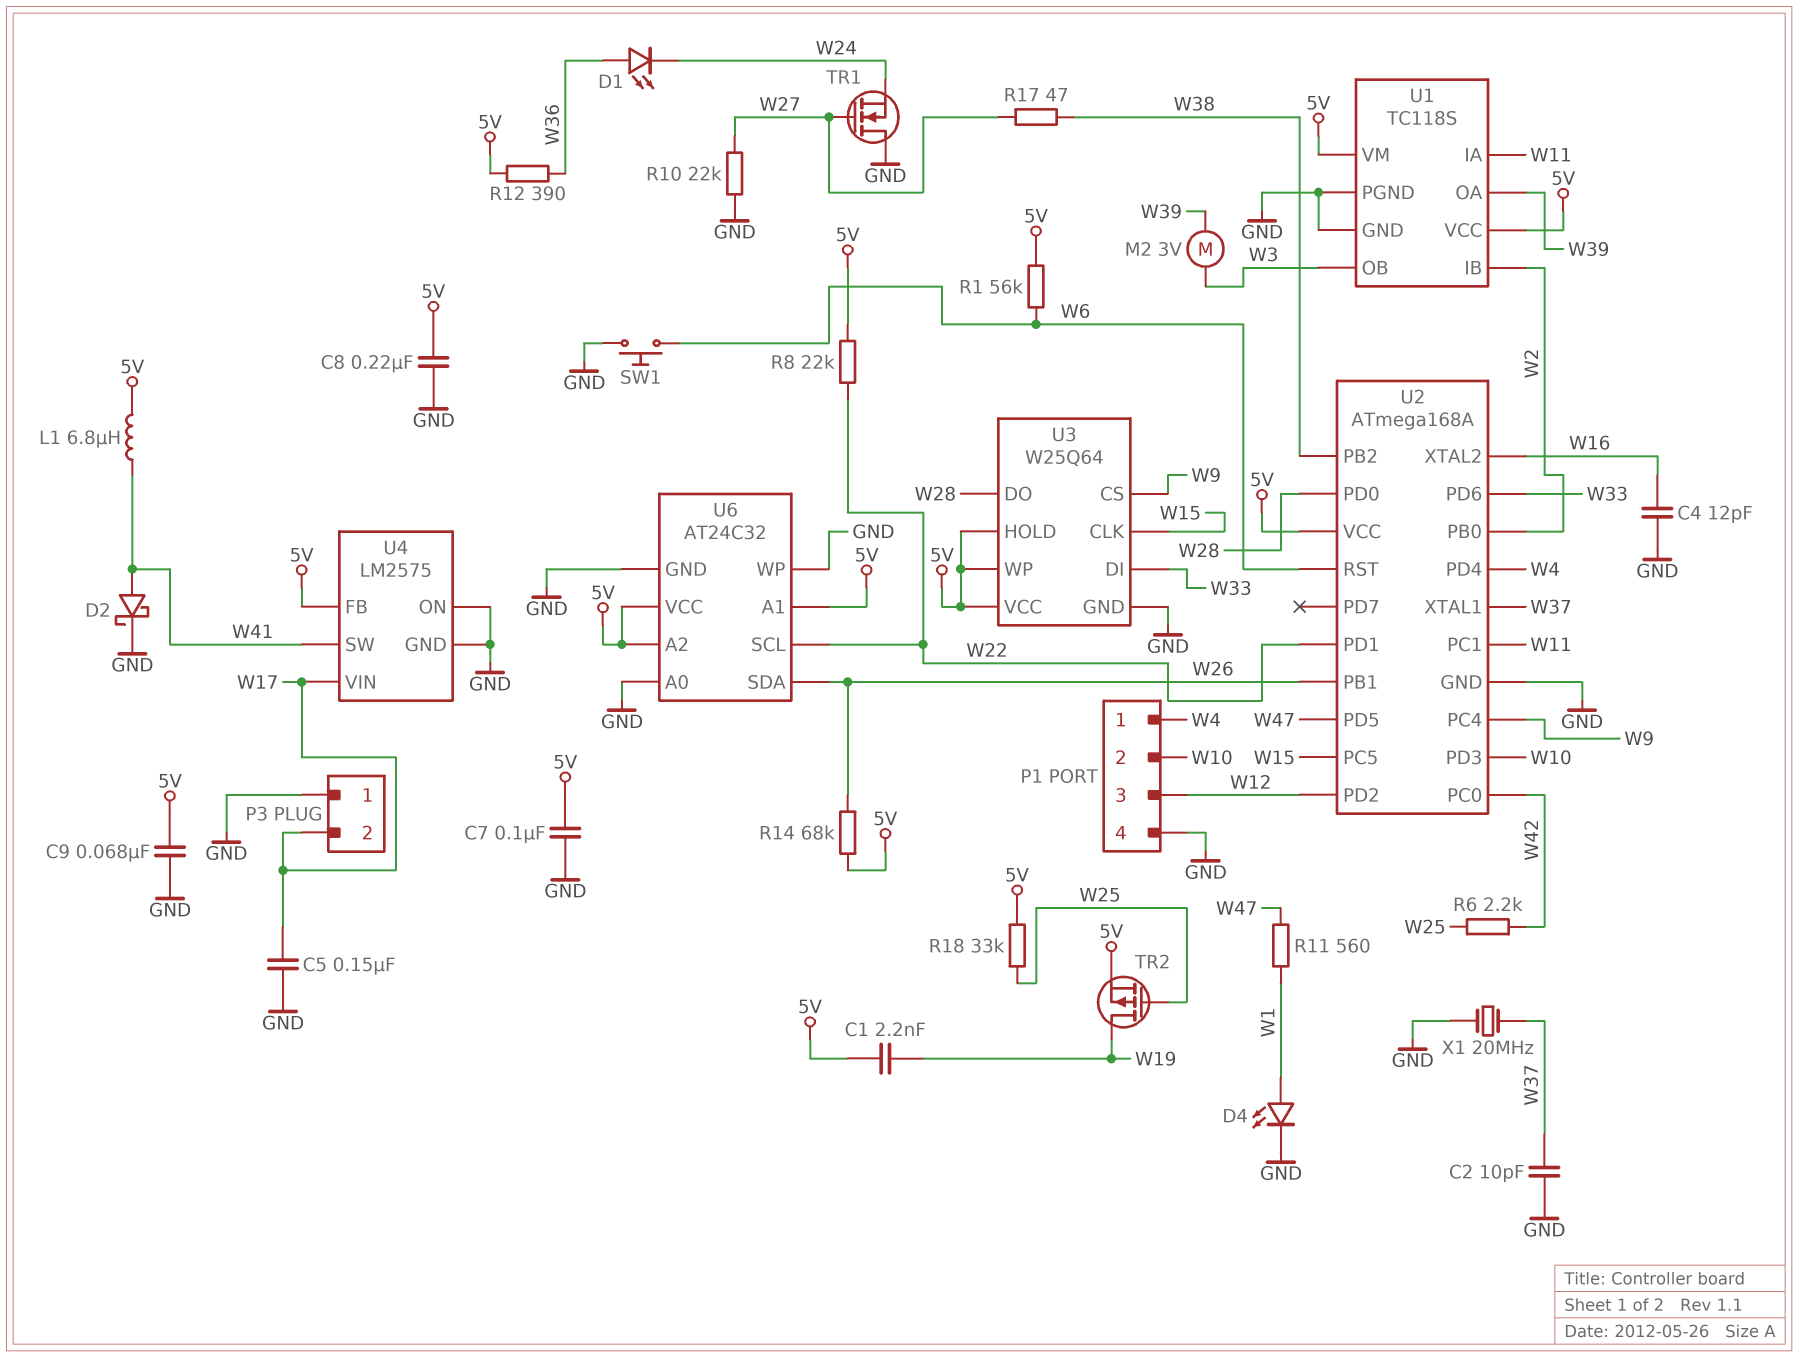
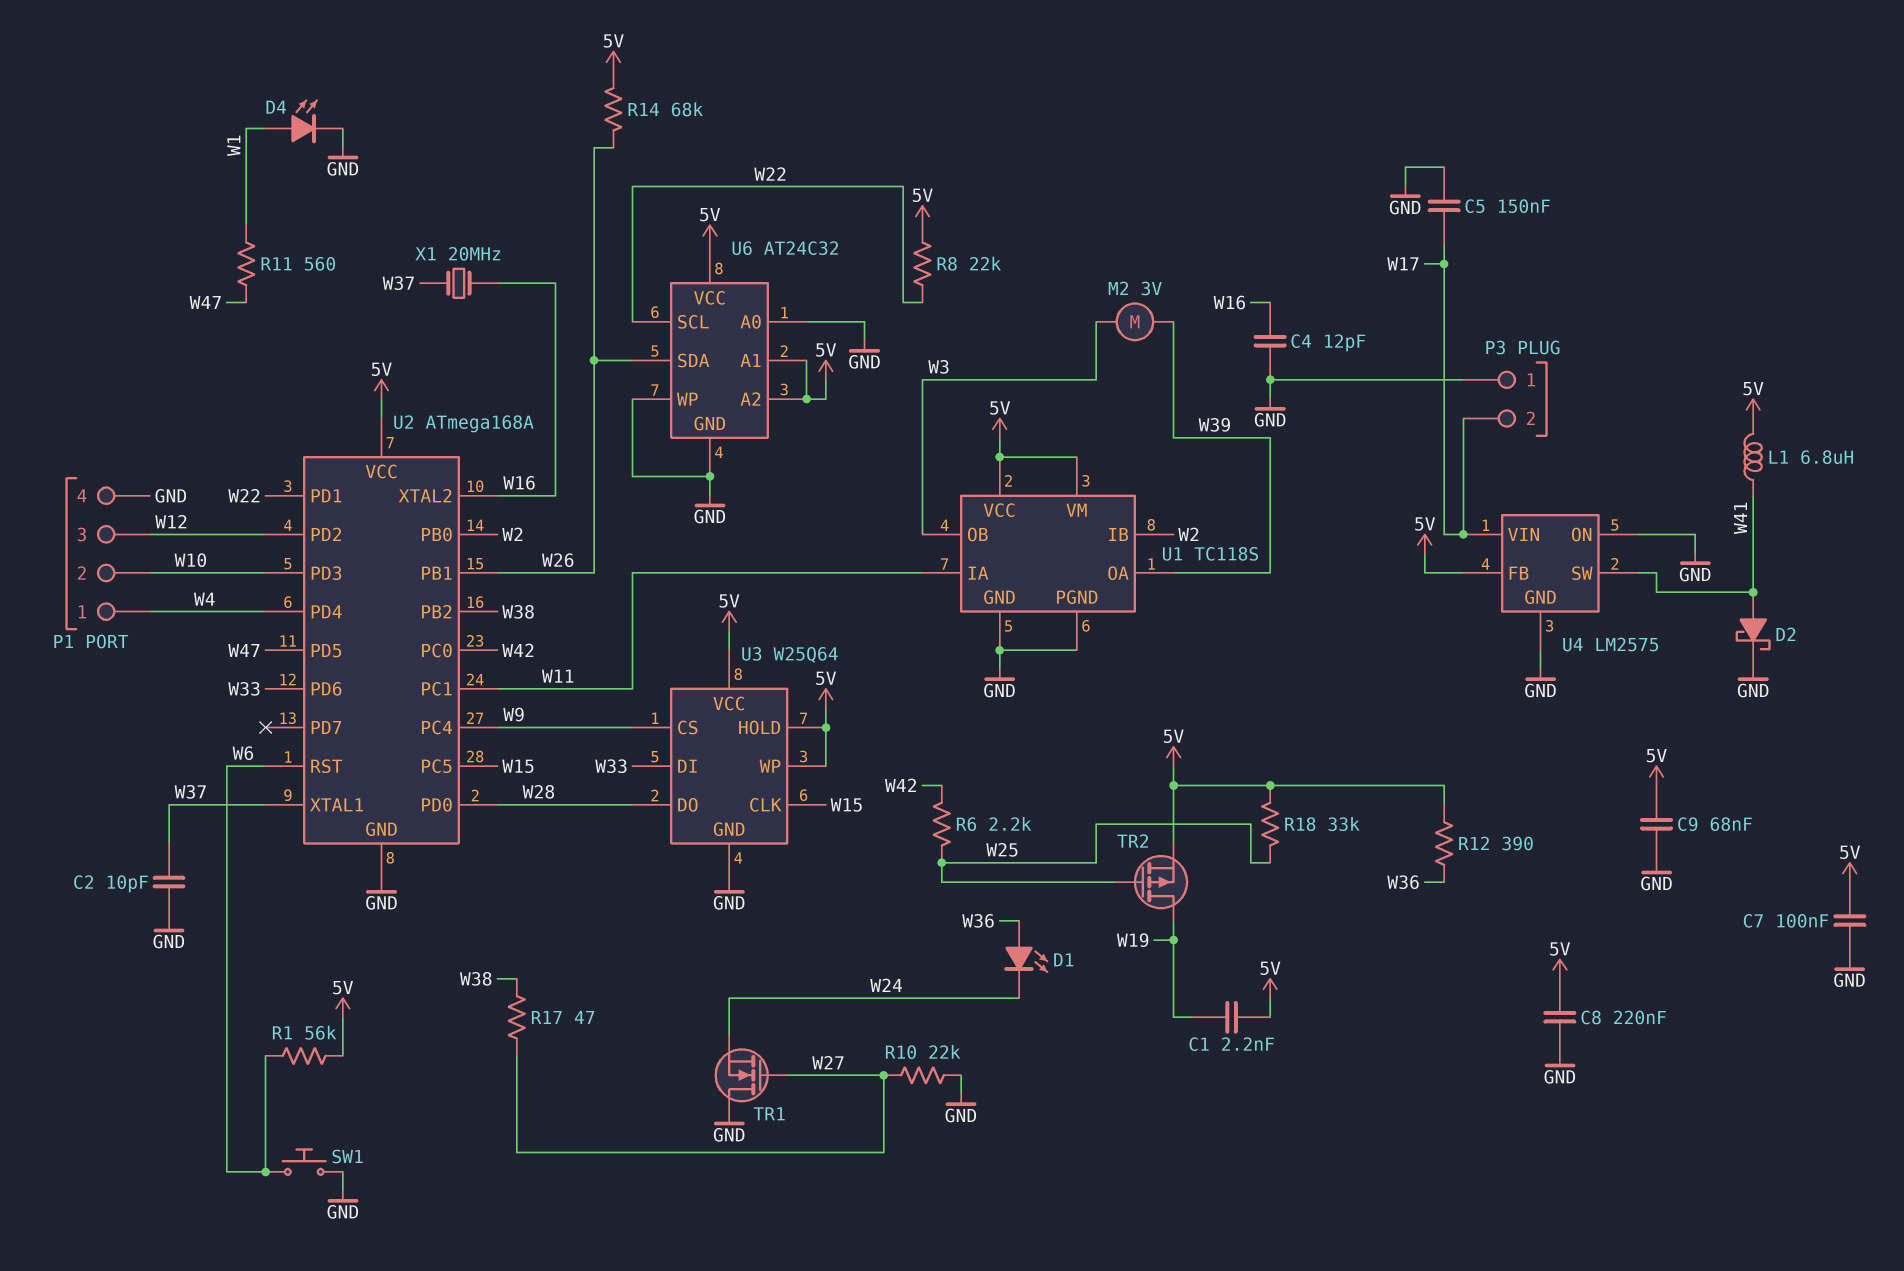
X1: 20MHz (GND, W37) -> 20MHz (W16, W37)

